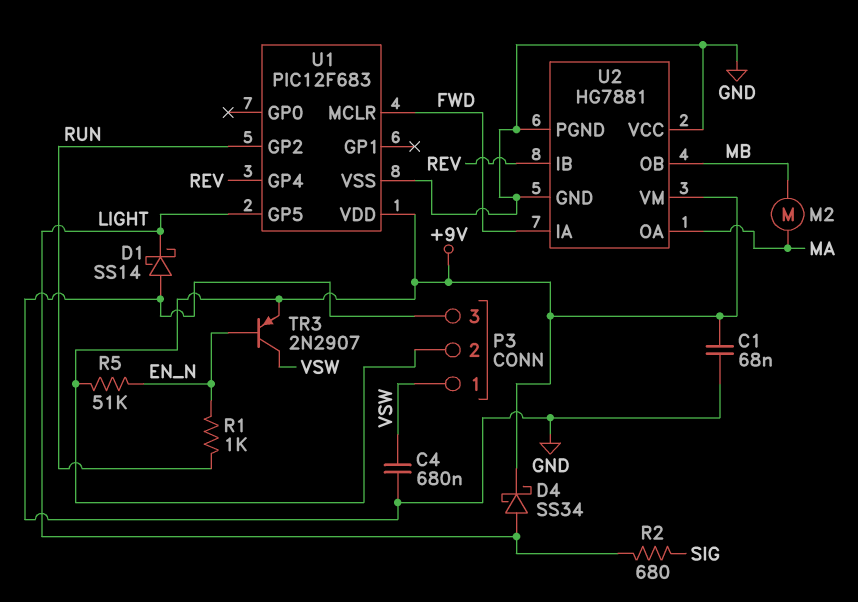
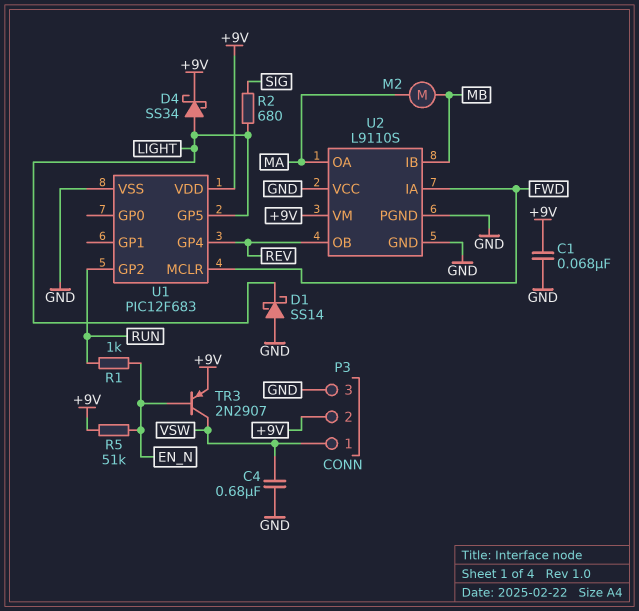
U2: HG7881 -> L9110S
U2 pin IB: REV -> MB
U2 pin OB: MB -> REV

